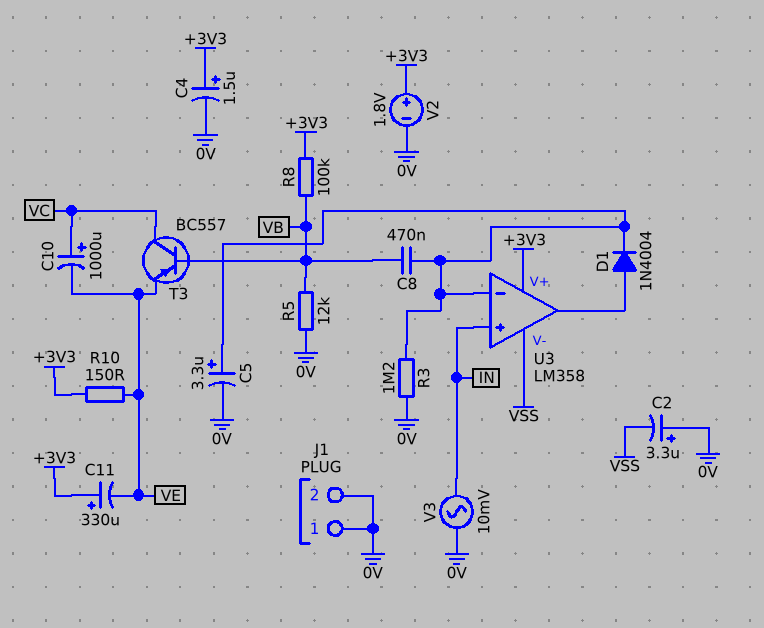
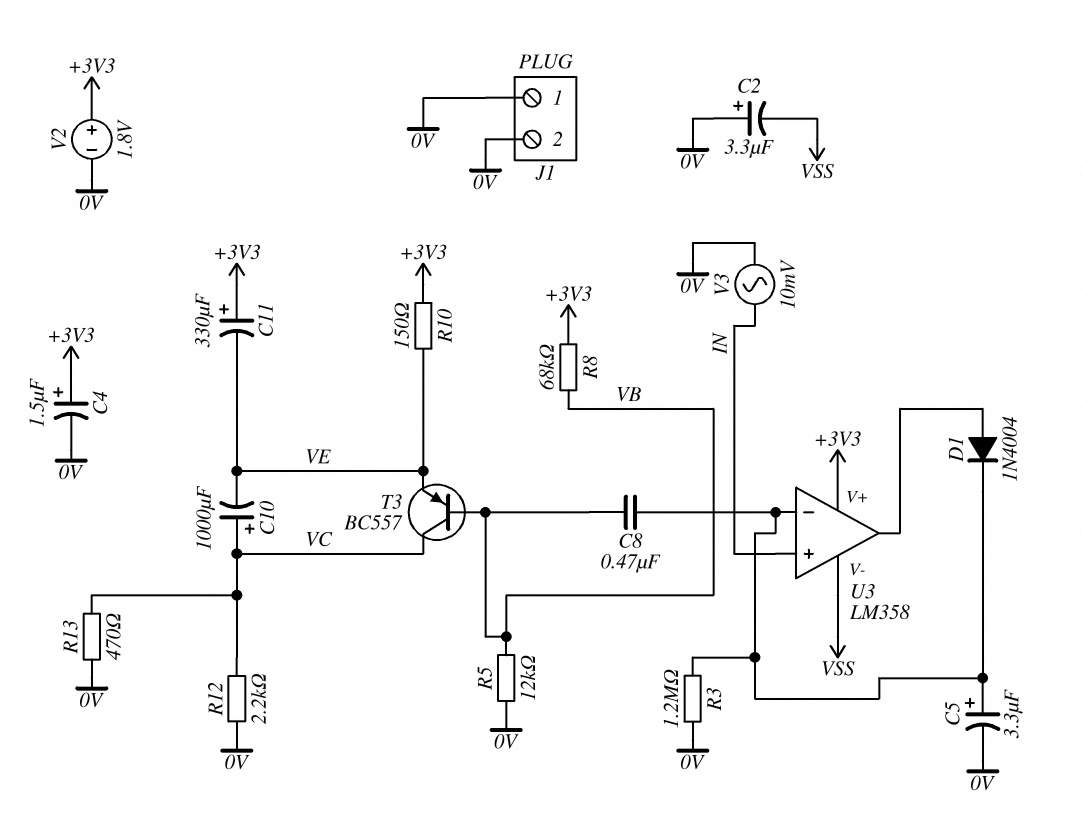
R8: 100k (+3V3, VB) -> 68k (+3V3, VB)
R12: none -> 2.2k (0V, VC)
R13: none -> 470 (0V, VC)

